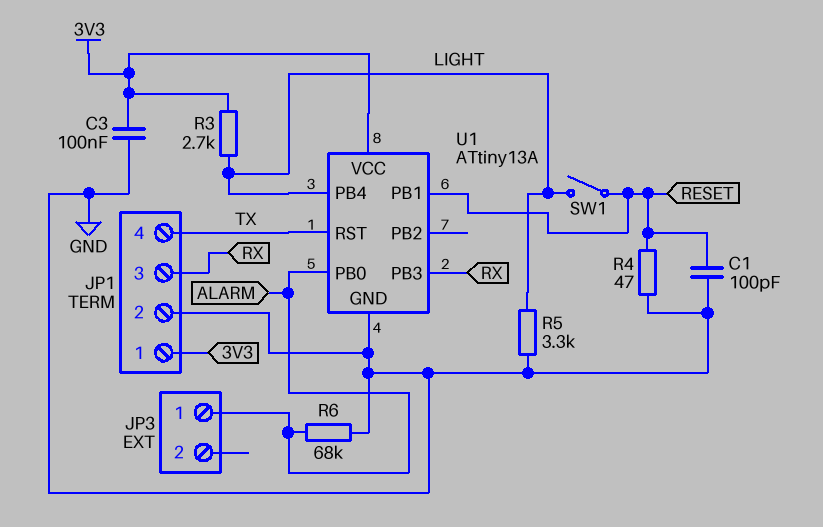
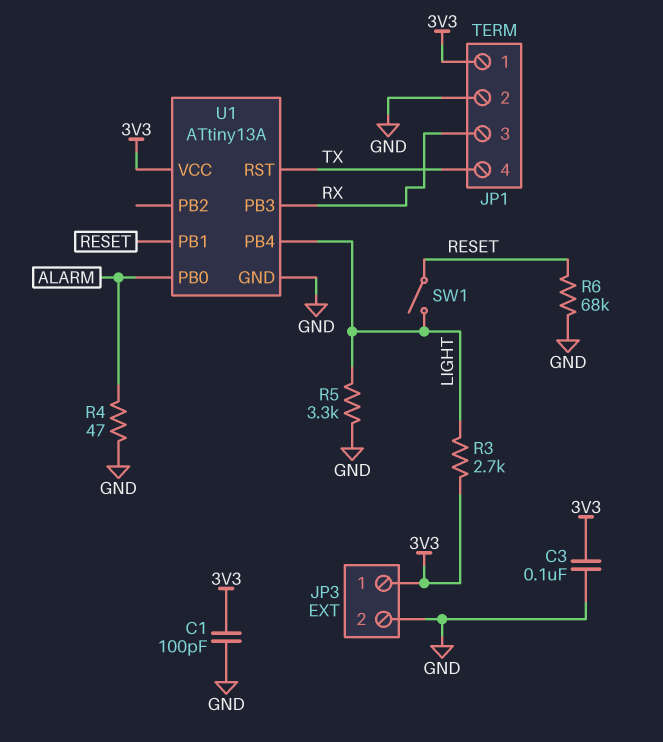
C1: 100pF (GND, RESET) -> 100pF (3V3, GND)
JP3 pin 1: ALARM -> 3V3
JP3 pin 2: none -> GND
R4: 47 (GND, RESET) -> 47 (ALARM, GND)
R6: 68k (ALARM, GND) -> 68k (GND, RESET)

